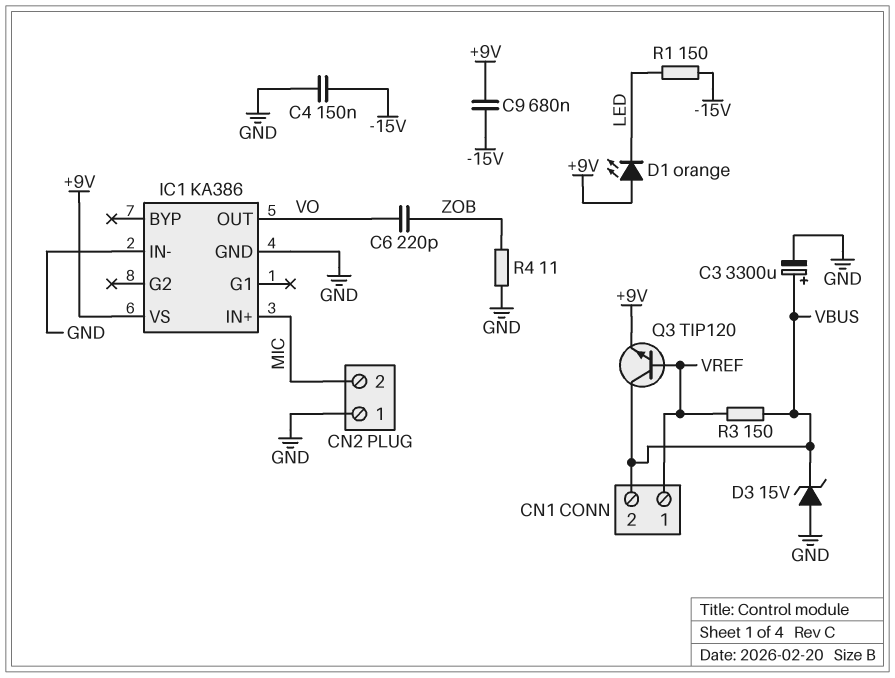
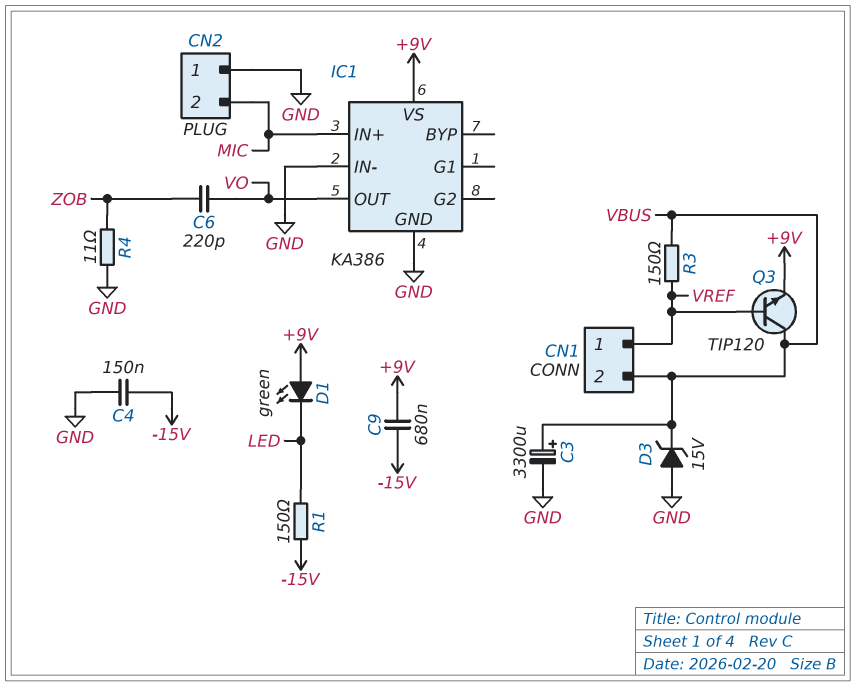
D1: LED orange (A +9V, K LED) -> LED green (A +9V, K LED)

